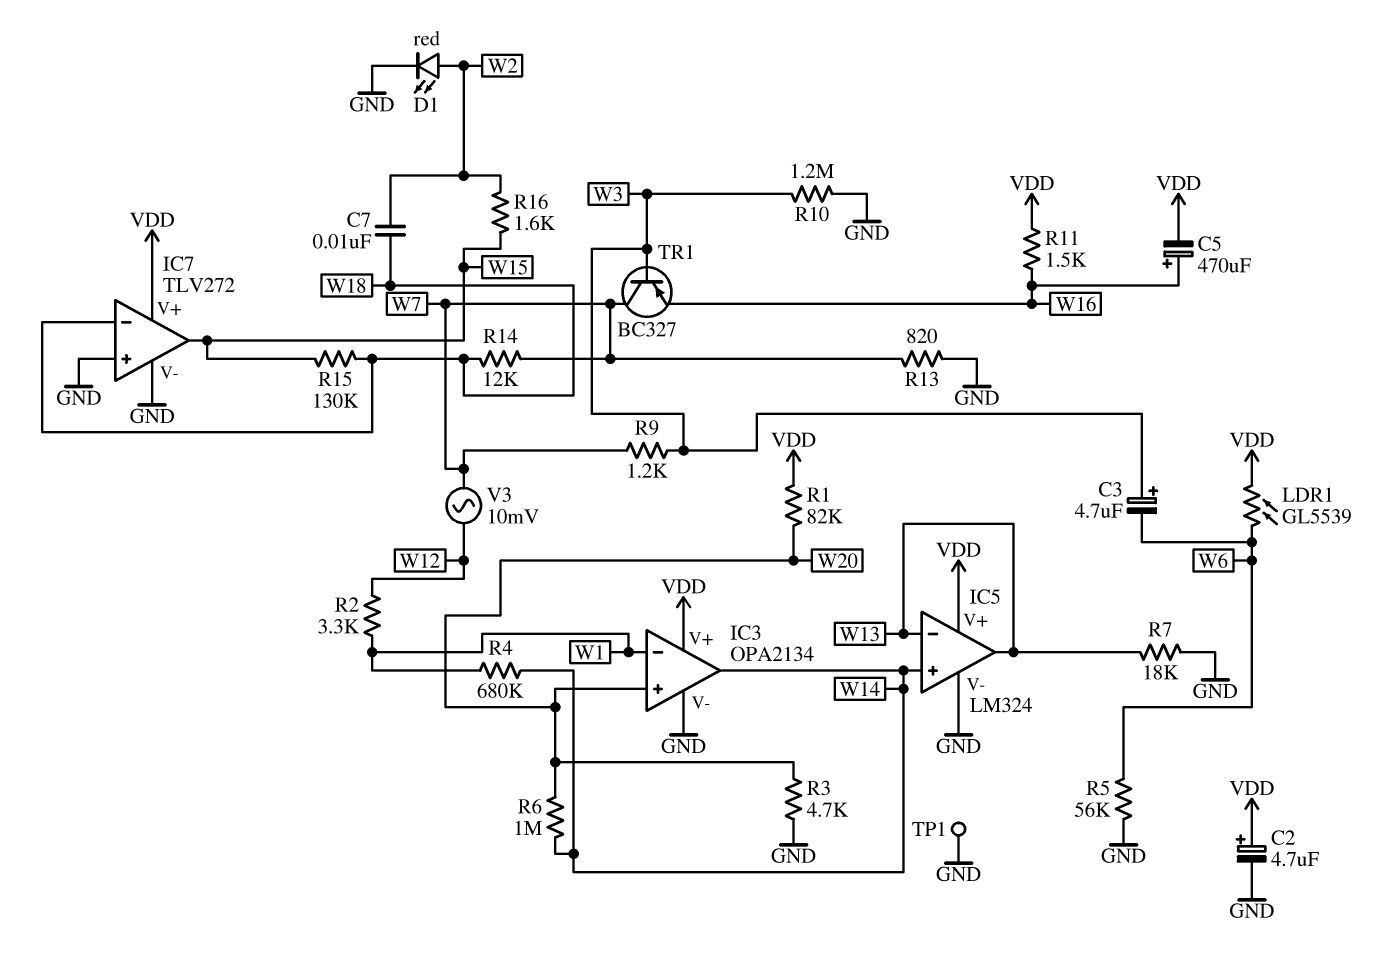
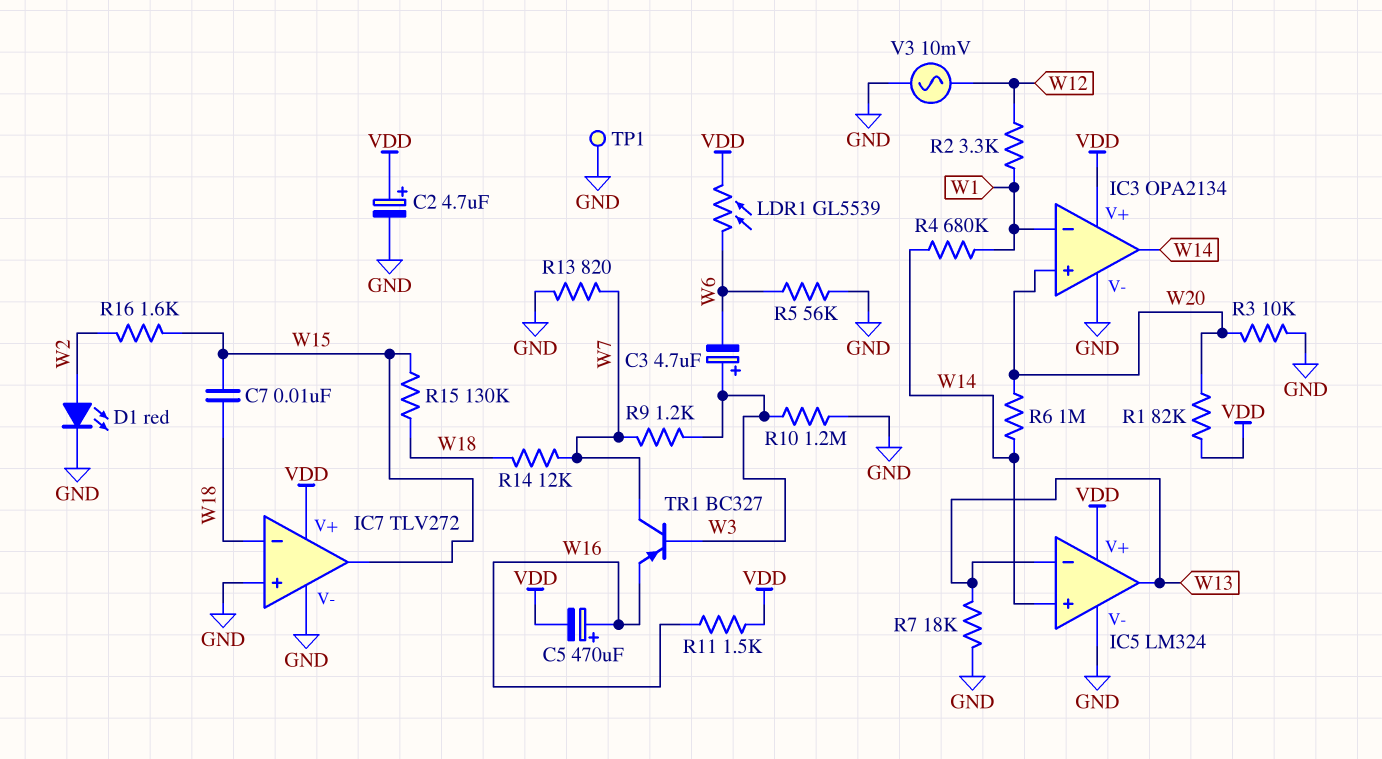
C7: 10nF (W2, W18) -> 10nF (W15, W18)
R3: 4.7k (GND, W20) -> 10k (GND, W20)
V3: AC 10mV (W7, W12) -> AC 10mV (GND, W12)

